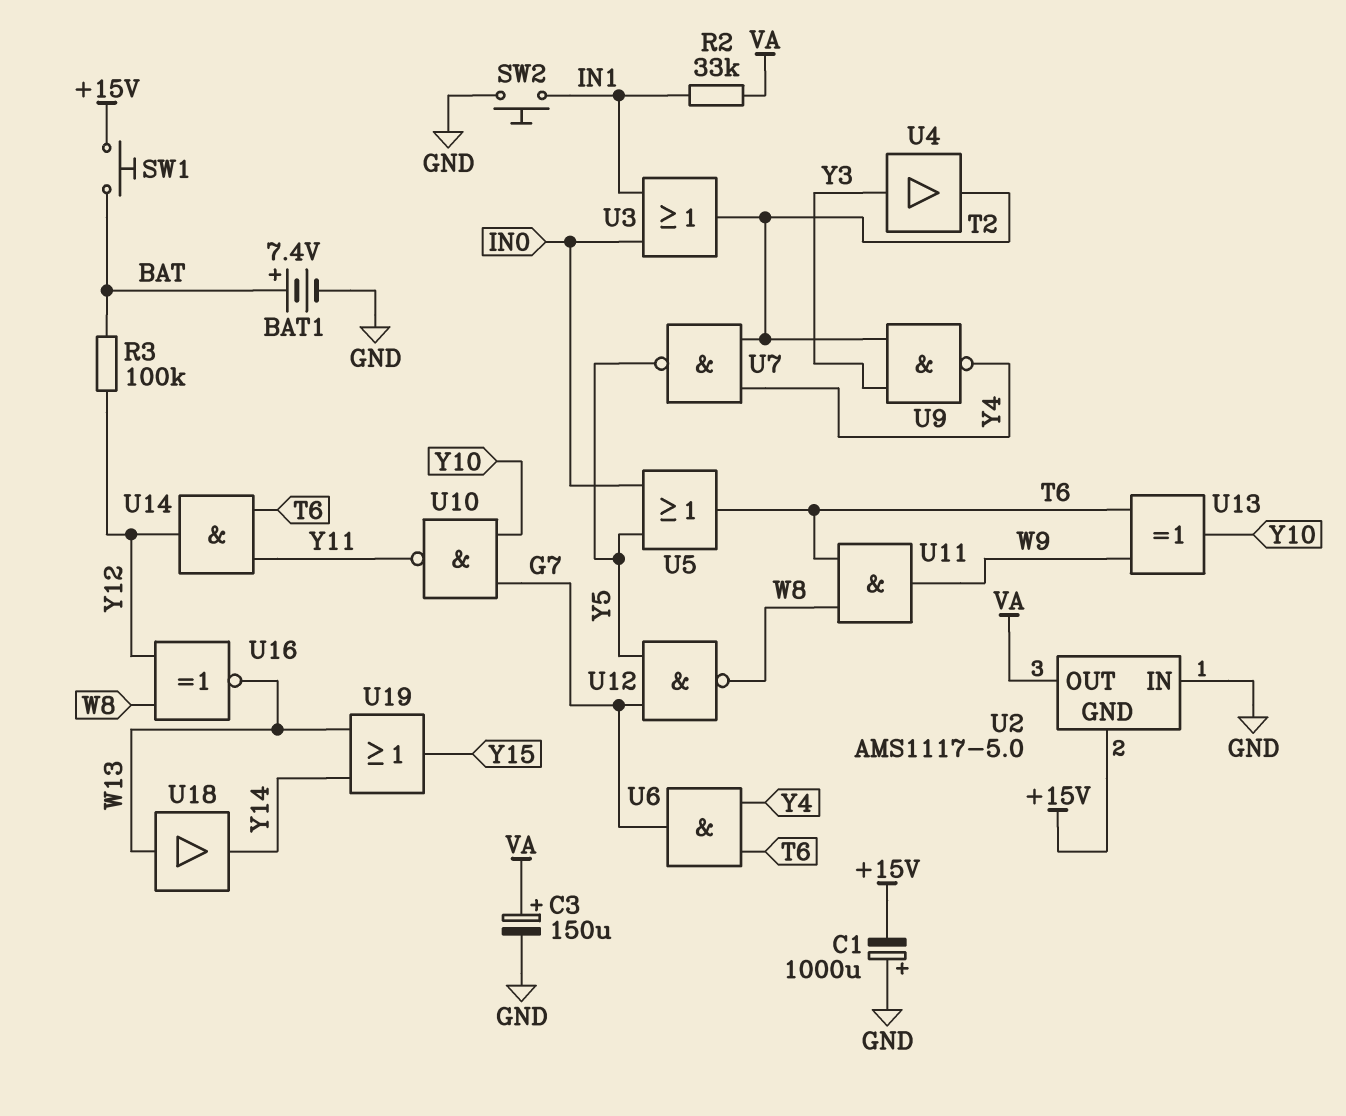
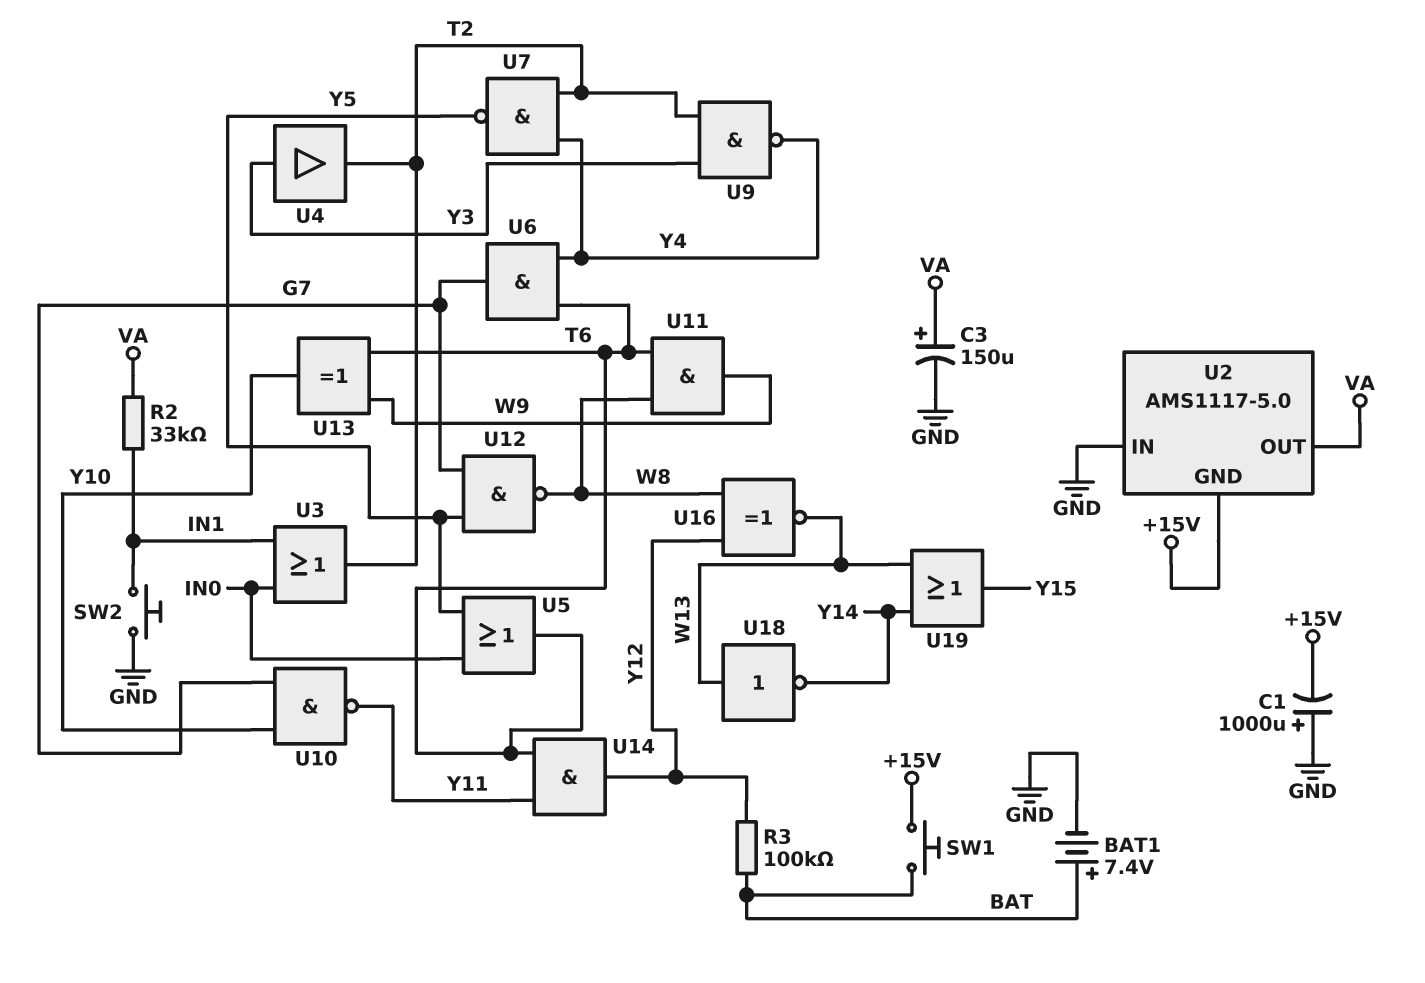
U18: buffer (in W13, out Y14) -> NOT (in W13, out Y14)

